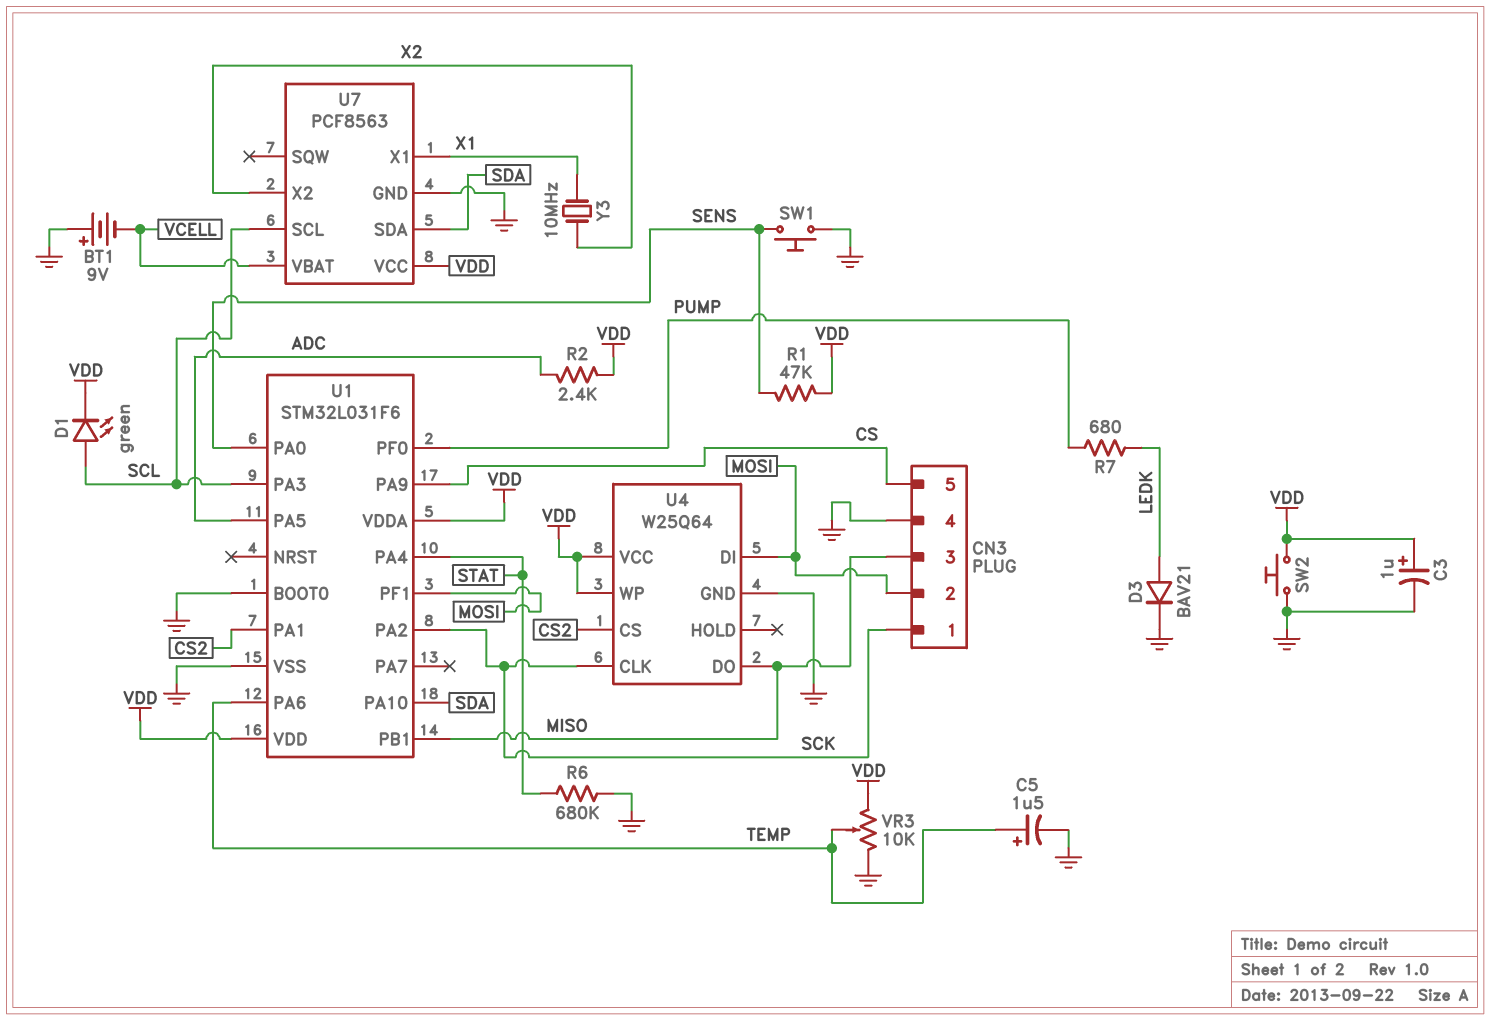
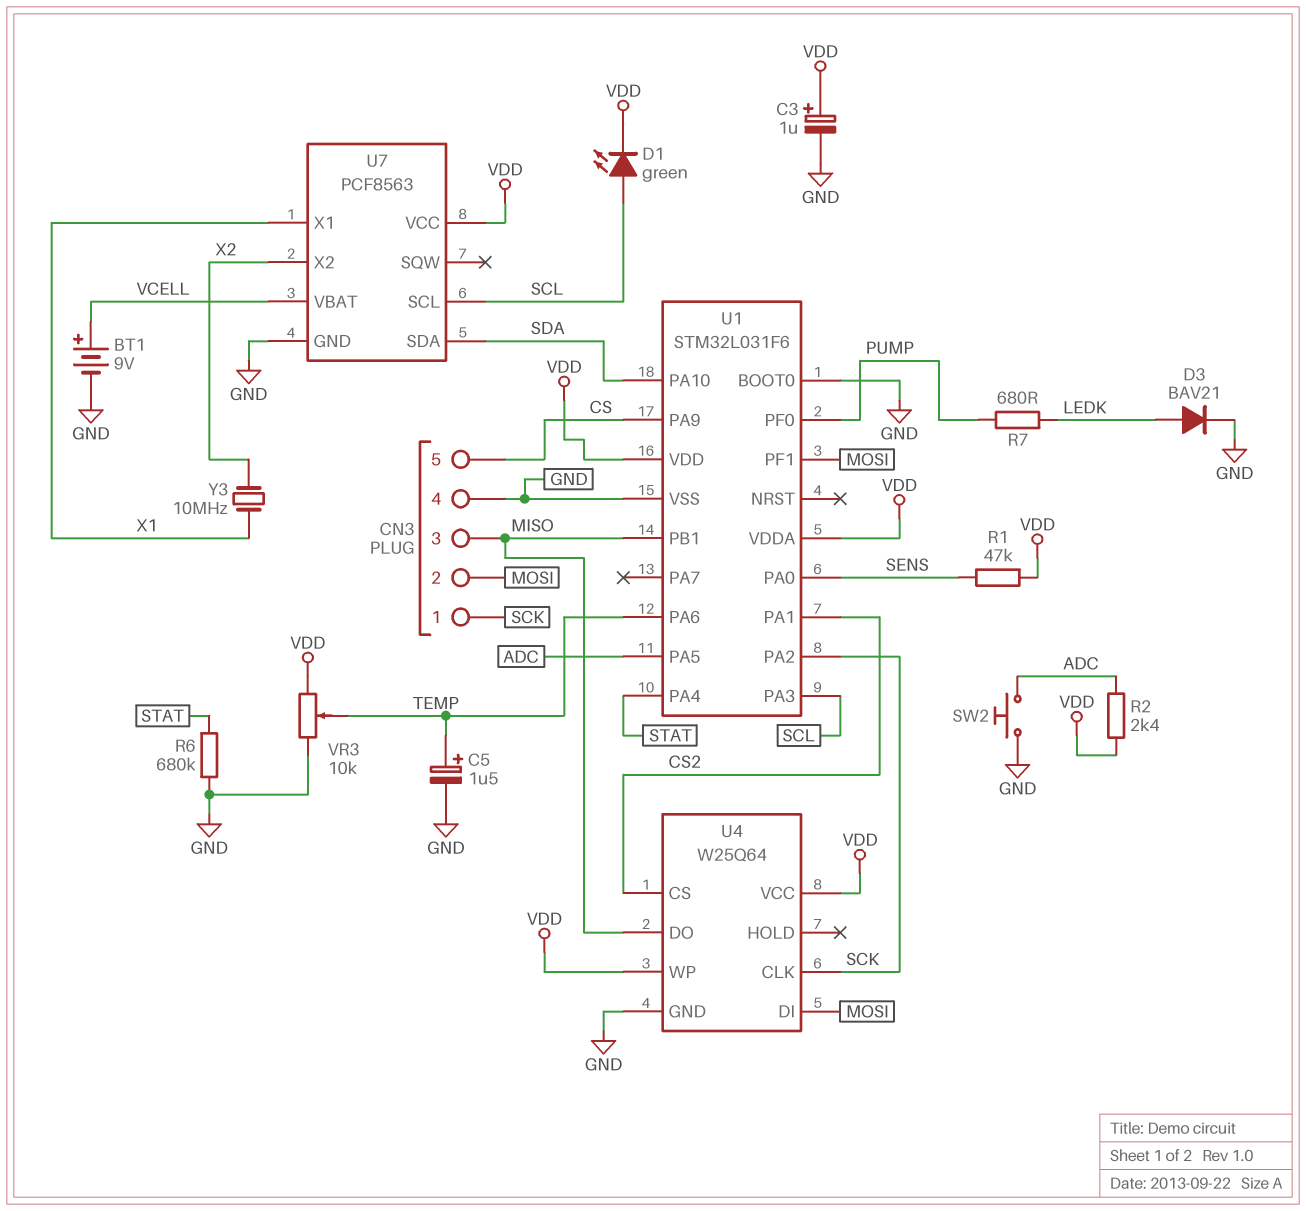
BT1: 9V (plus GND, minus VCELL) -> 9V (plus VCELL, minus GND)
SW1: button (GND, SENS) -> none
SW2: button (GND, VDD) -> button (ADC, GND)

